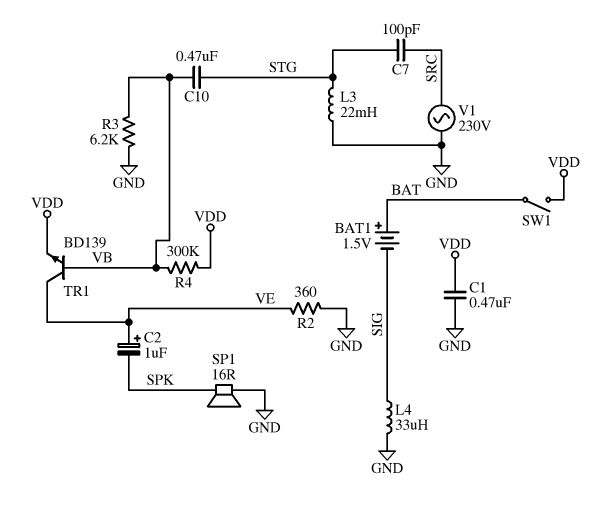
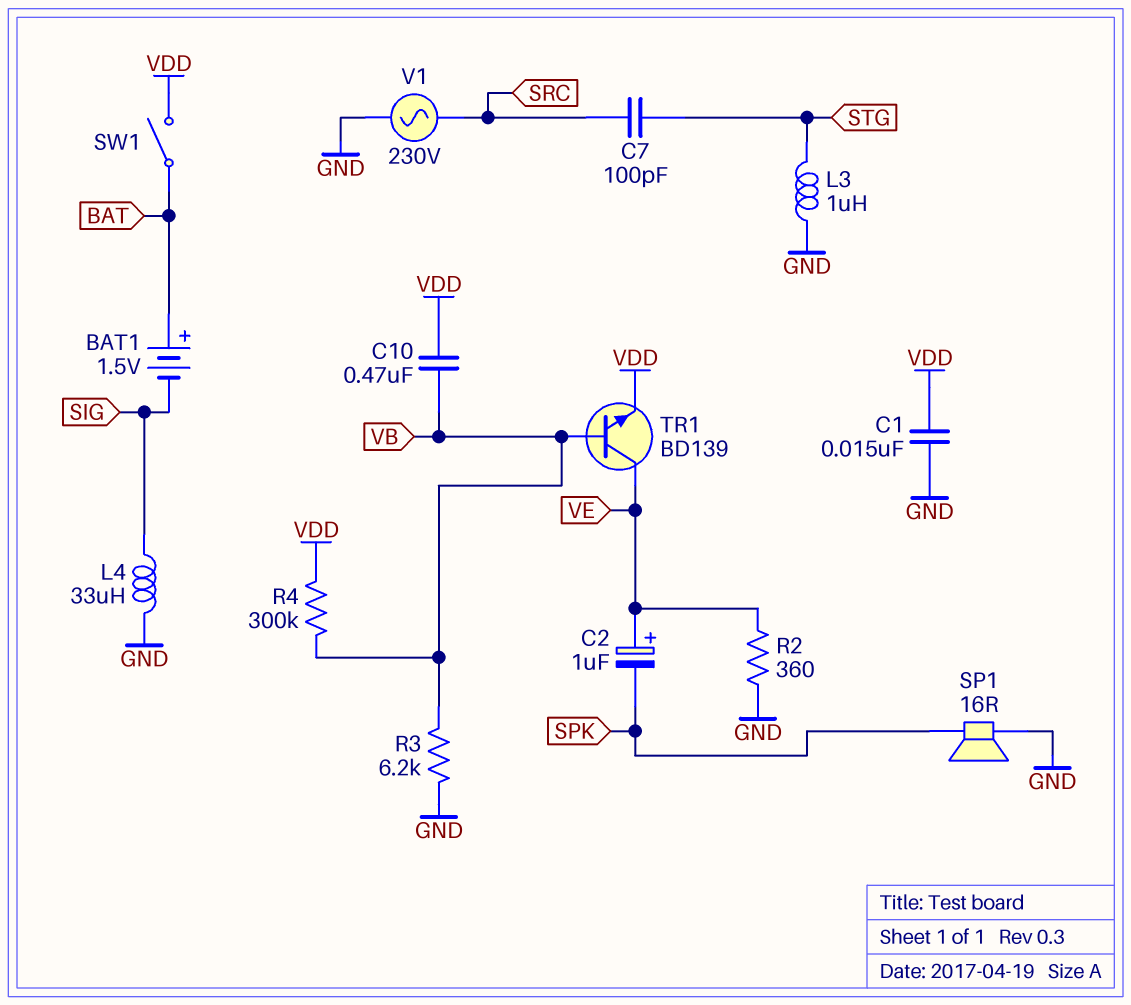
C1: 470nF (GND, VDD) -> 15nF (GND, VDD)
C10: 470nF (STG, VB) -> 470nF (VB, VDD)
L3: 22mH (GND, STG) -> 1uH (GND, STG)

